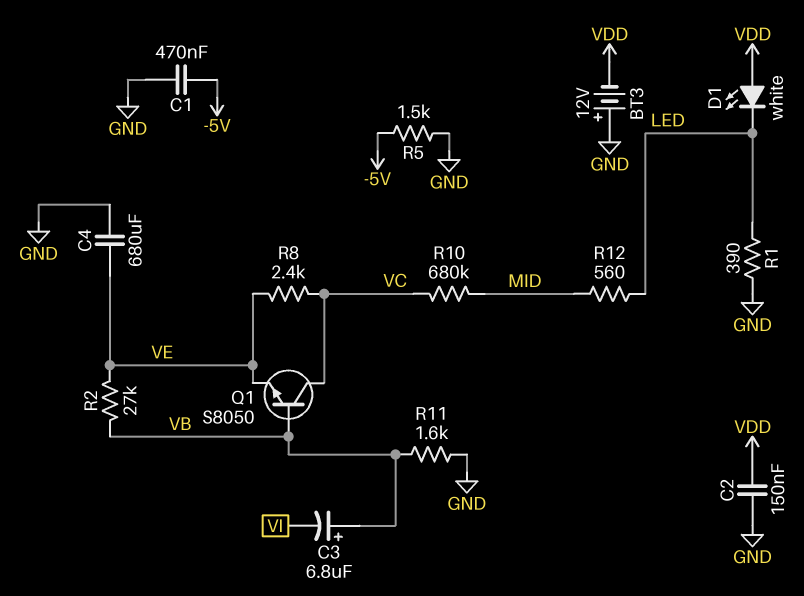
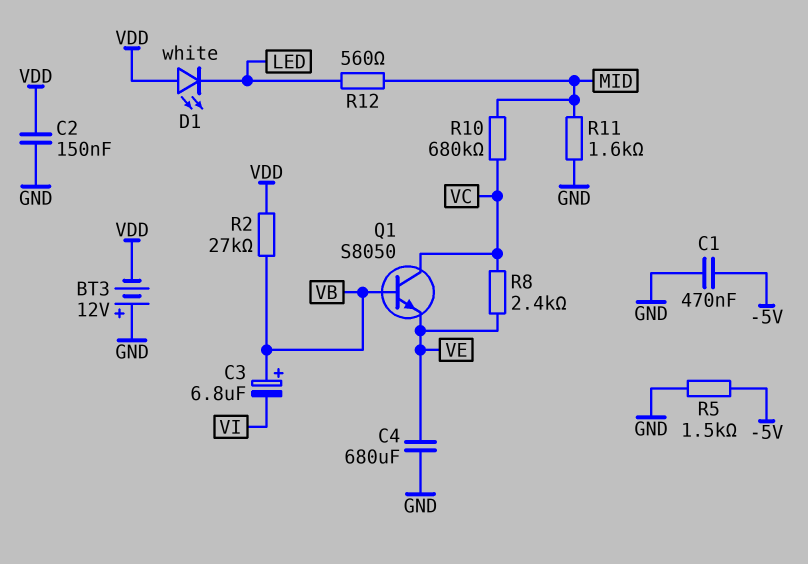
R1: 390 (GND, LED) -> none
R2: 27k (VB, VE) -> 27k (VB, VDD)
R11: 1.6k (GND, VB) -> 1.6k (GND, MID)

